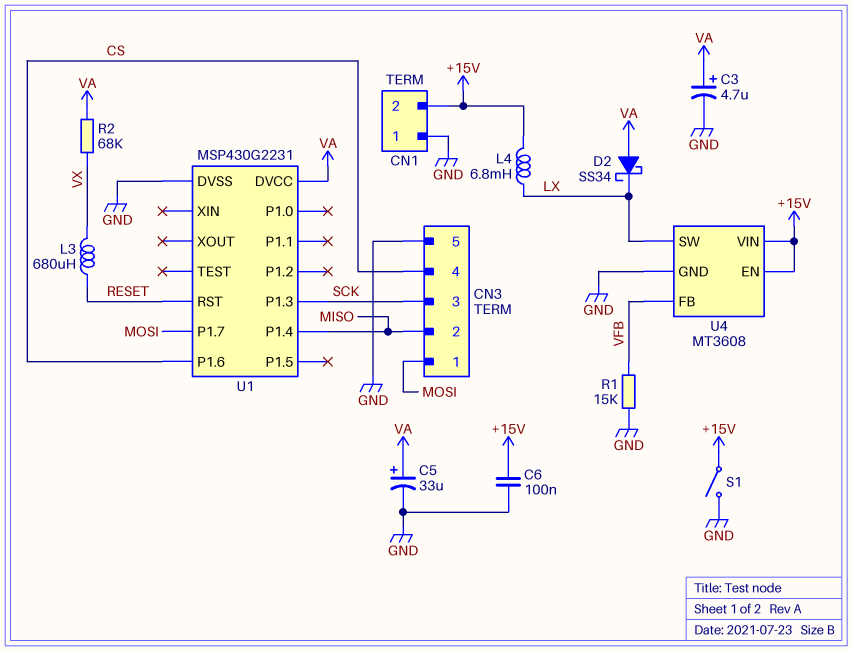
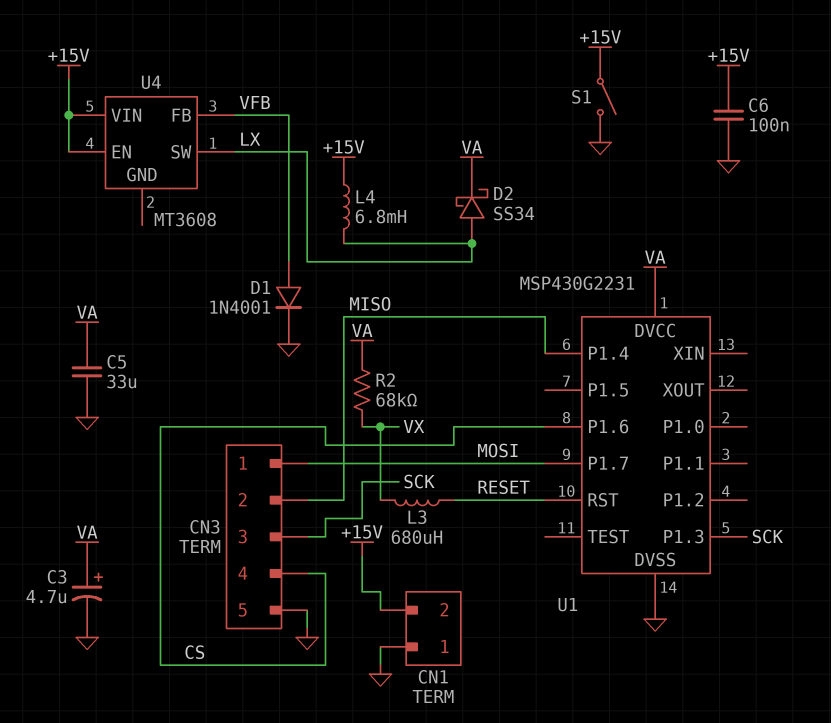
C5: 33uF (plus VA, minus GND) -> 33uF (GND, VA)
D1: none -> diode 1N4001 (A VFB, K GND)
D2: schottky SS34 (A VA, K LX) -> schottky SS34 (A LX, K VA)
R1: 15k (GND, VFB) -> none
U4 pin GND: GND -> none

